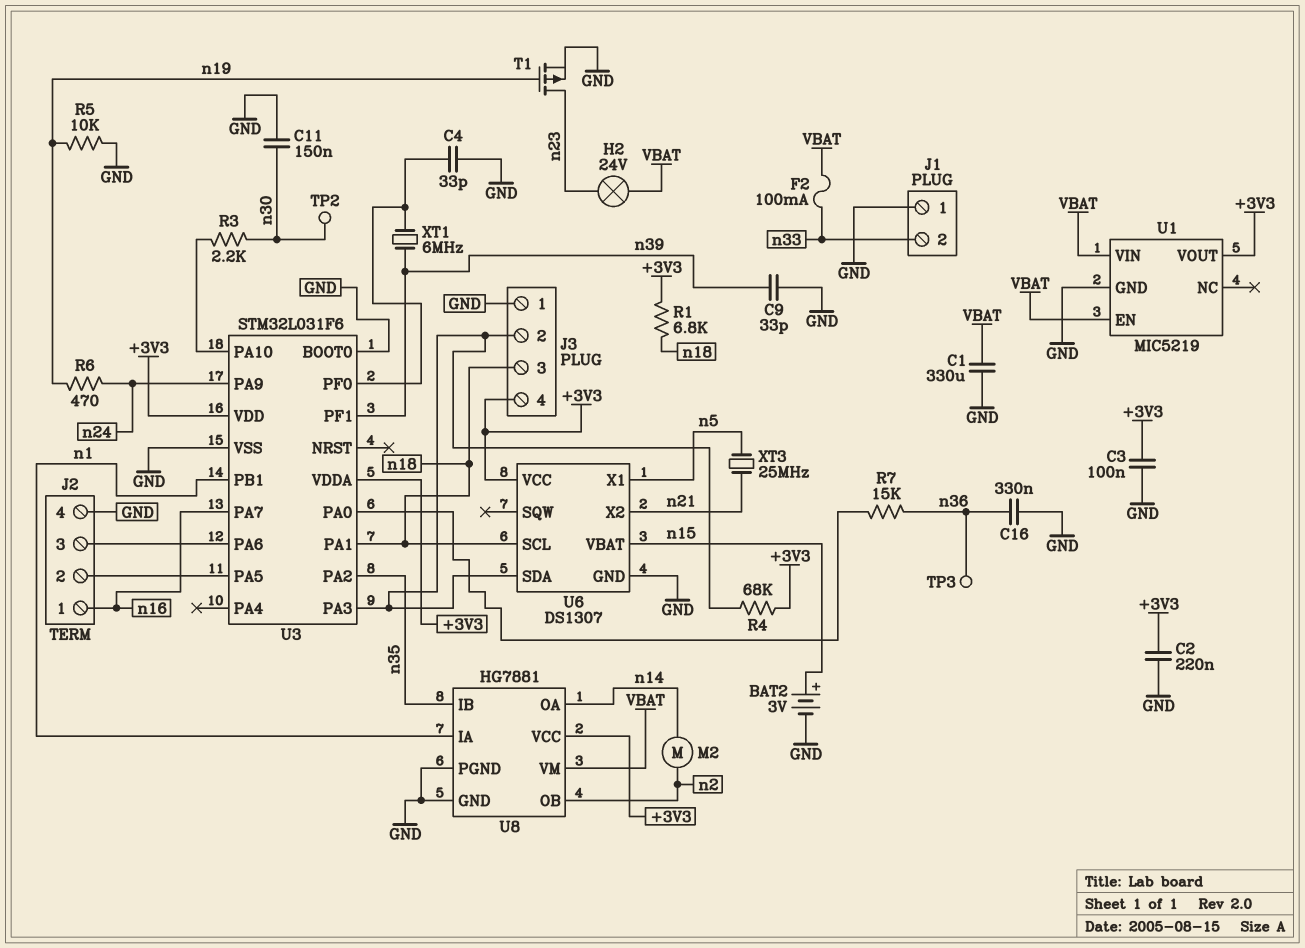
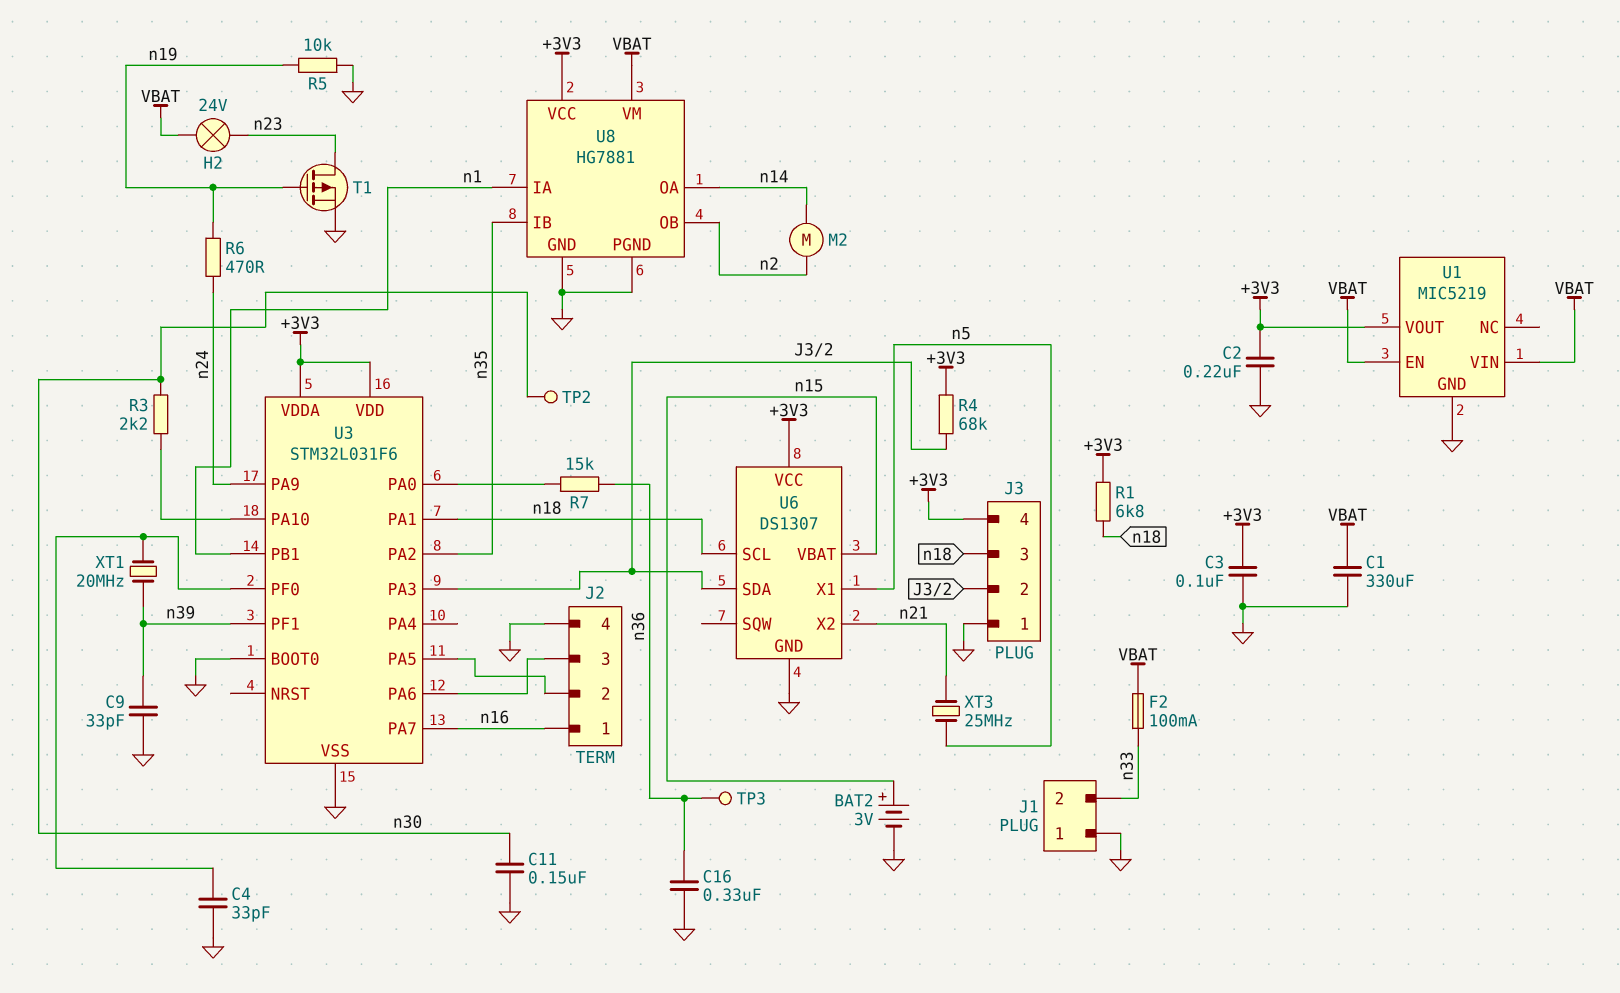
XT1: 6MHz (U3/PF0, n39) -> 20MHz (U3/PF0, n39)

